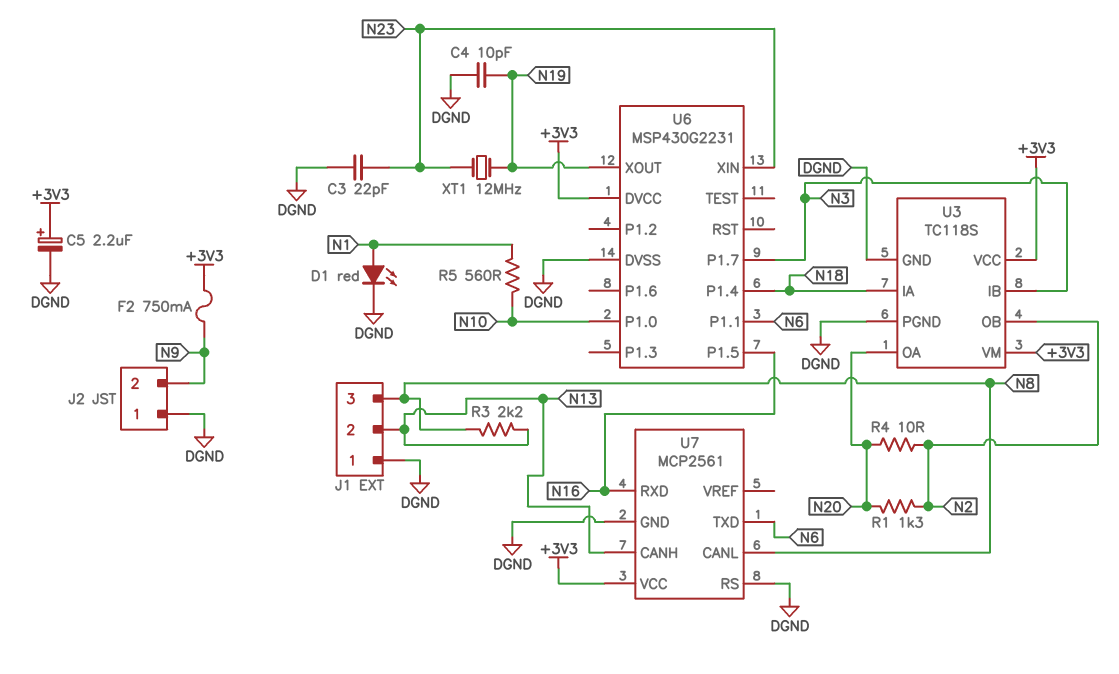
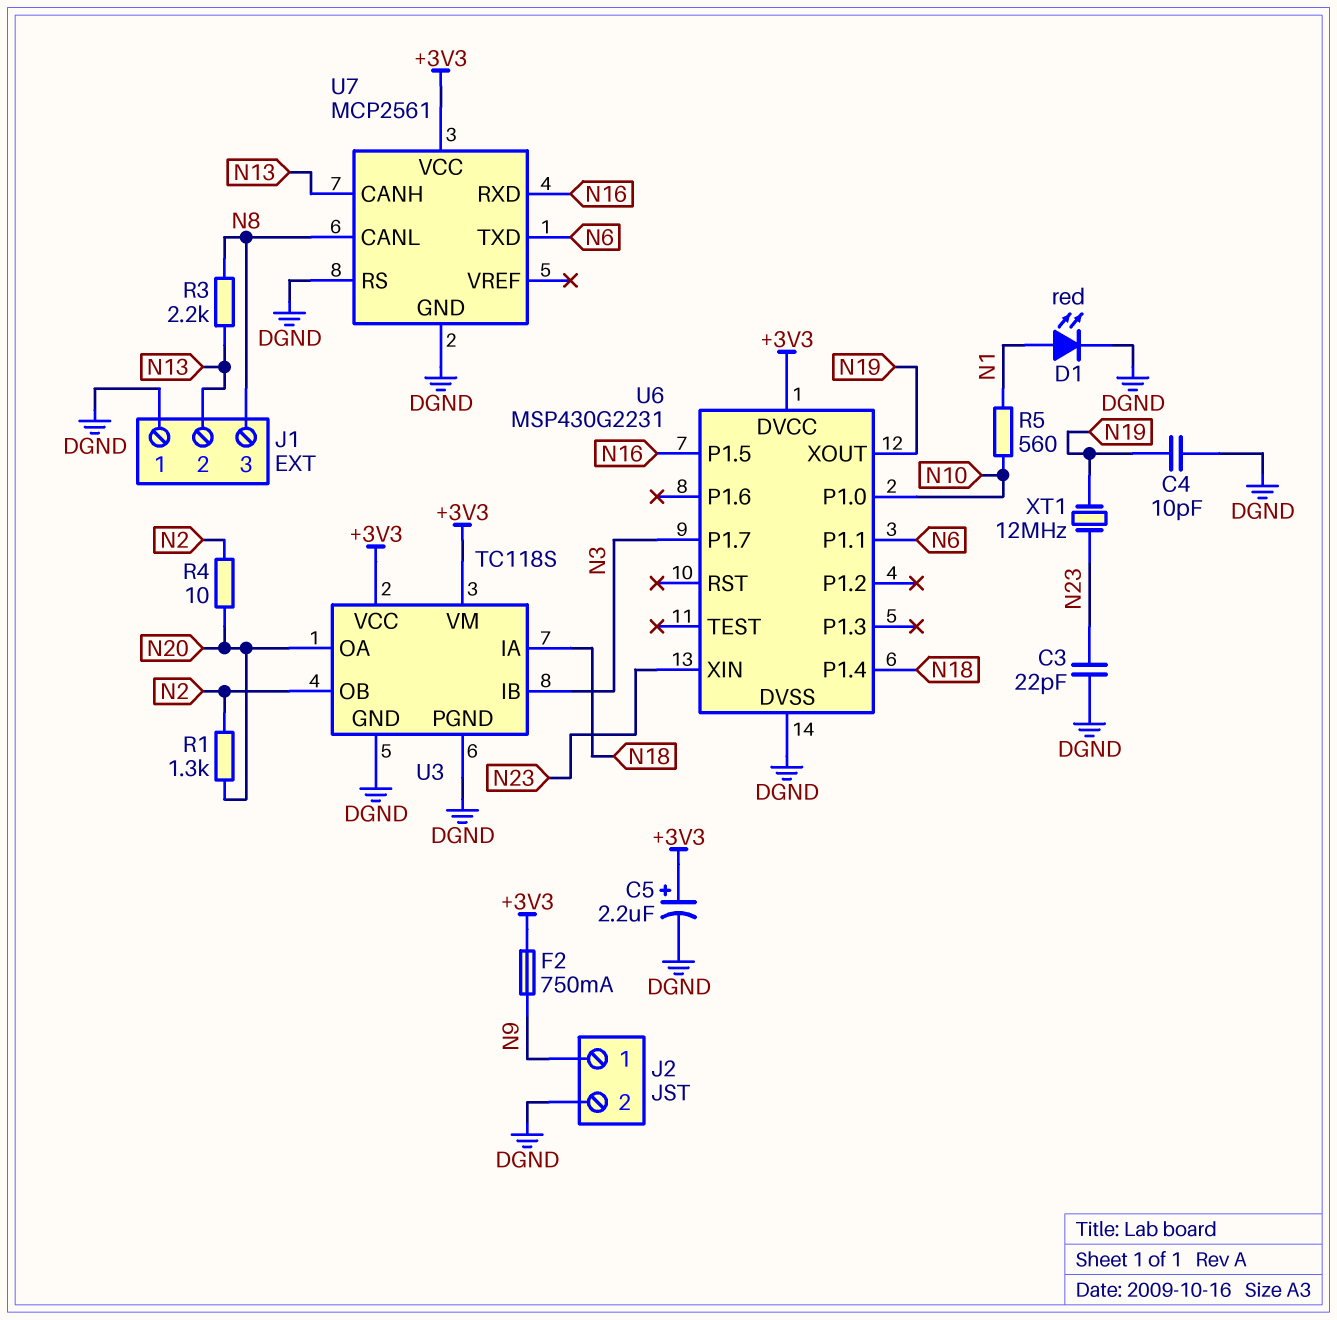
J2 pin 1: DGND -> N9
J2 pin 2: N9 -> DGND

